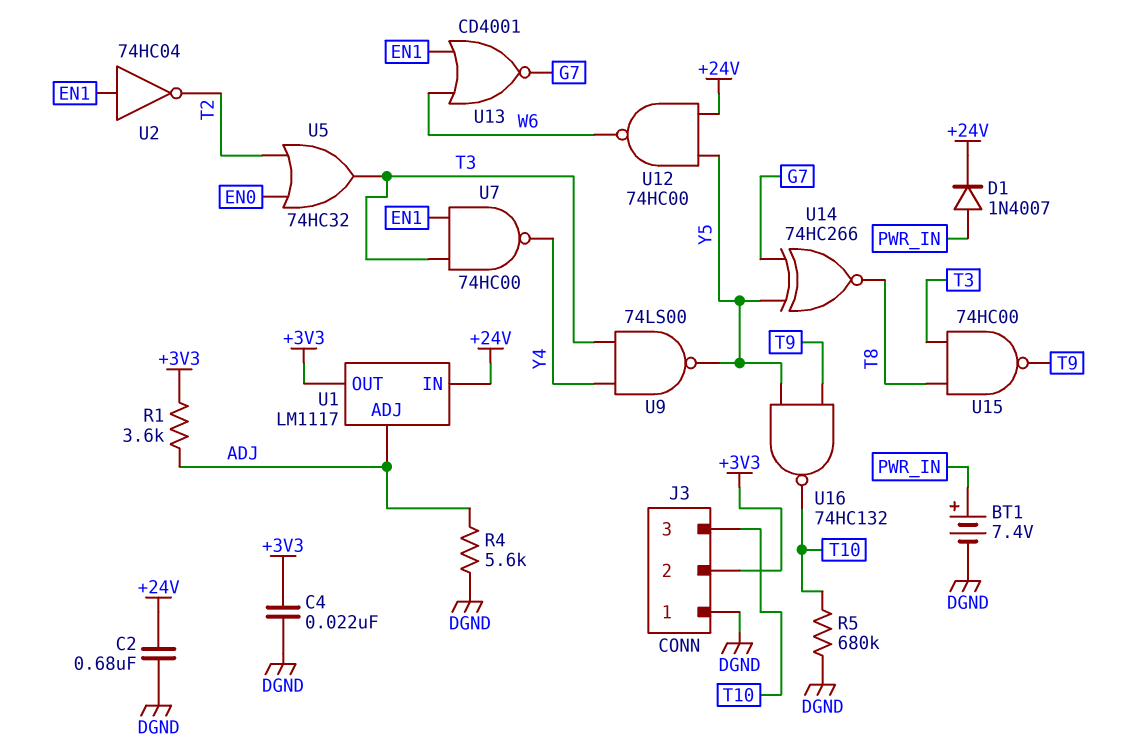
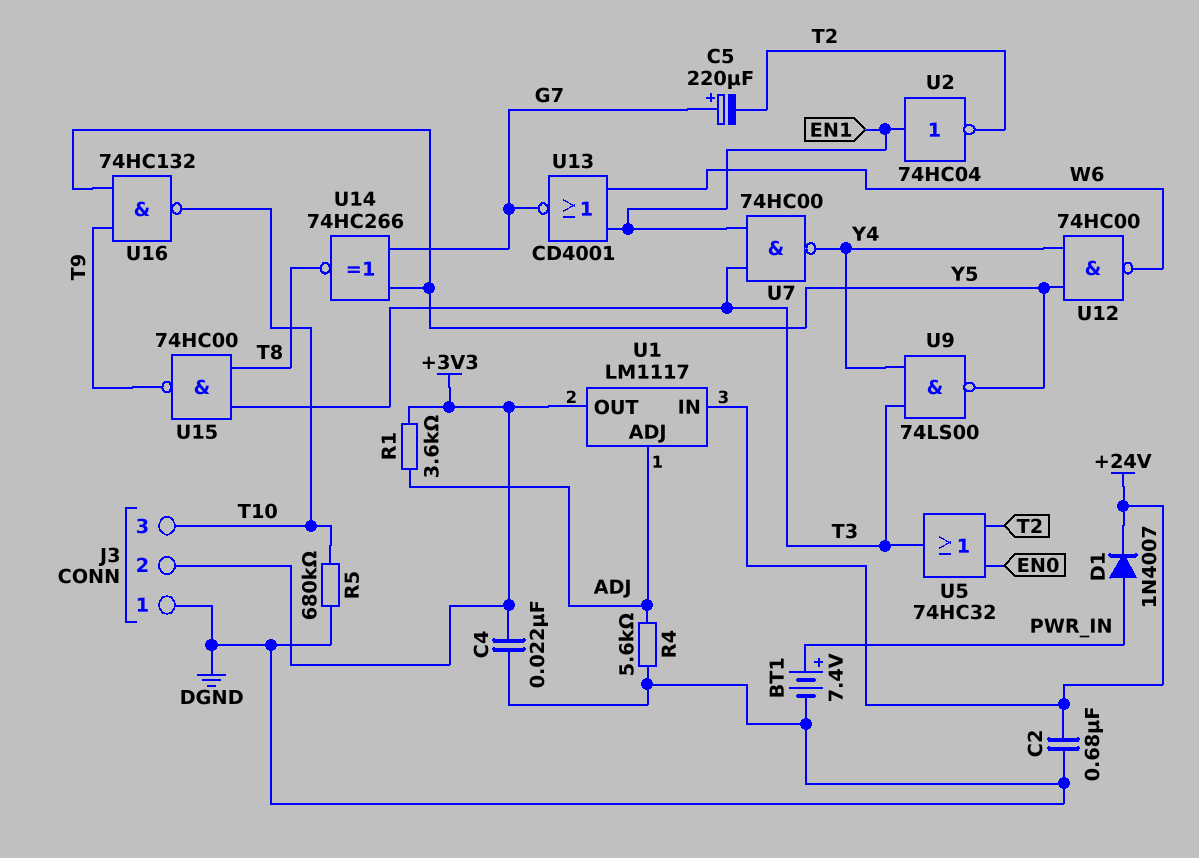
C5: none -> 220uF (plus G7, minus T2)
U12: NAND 74HC00 (in +24V, in Y5, out W6) -> NAND 74HC00 (in Y4, in Y5, out W6)

